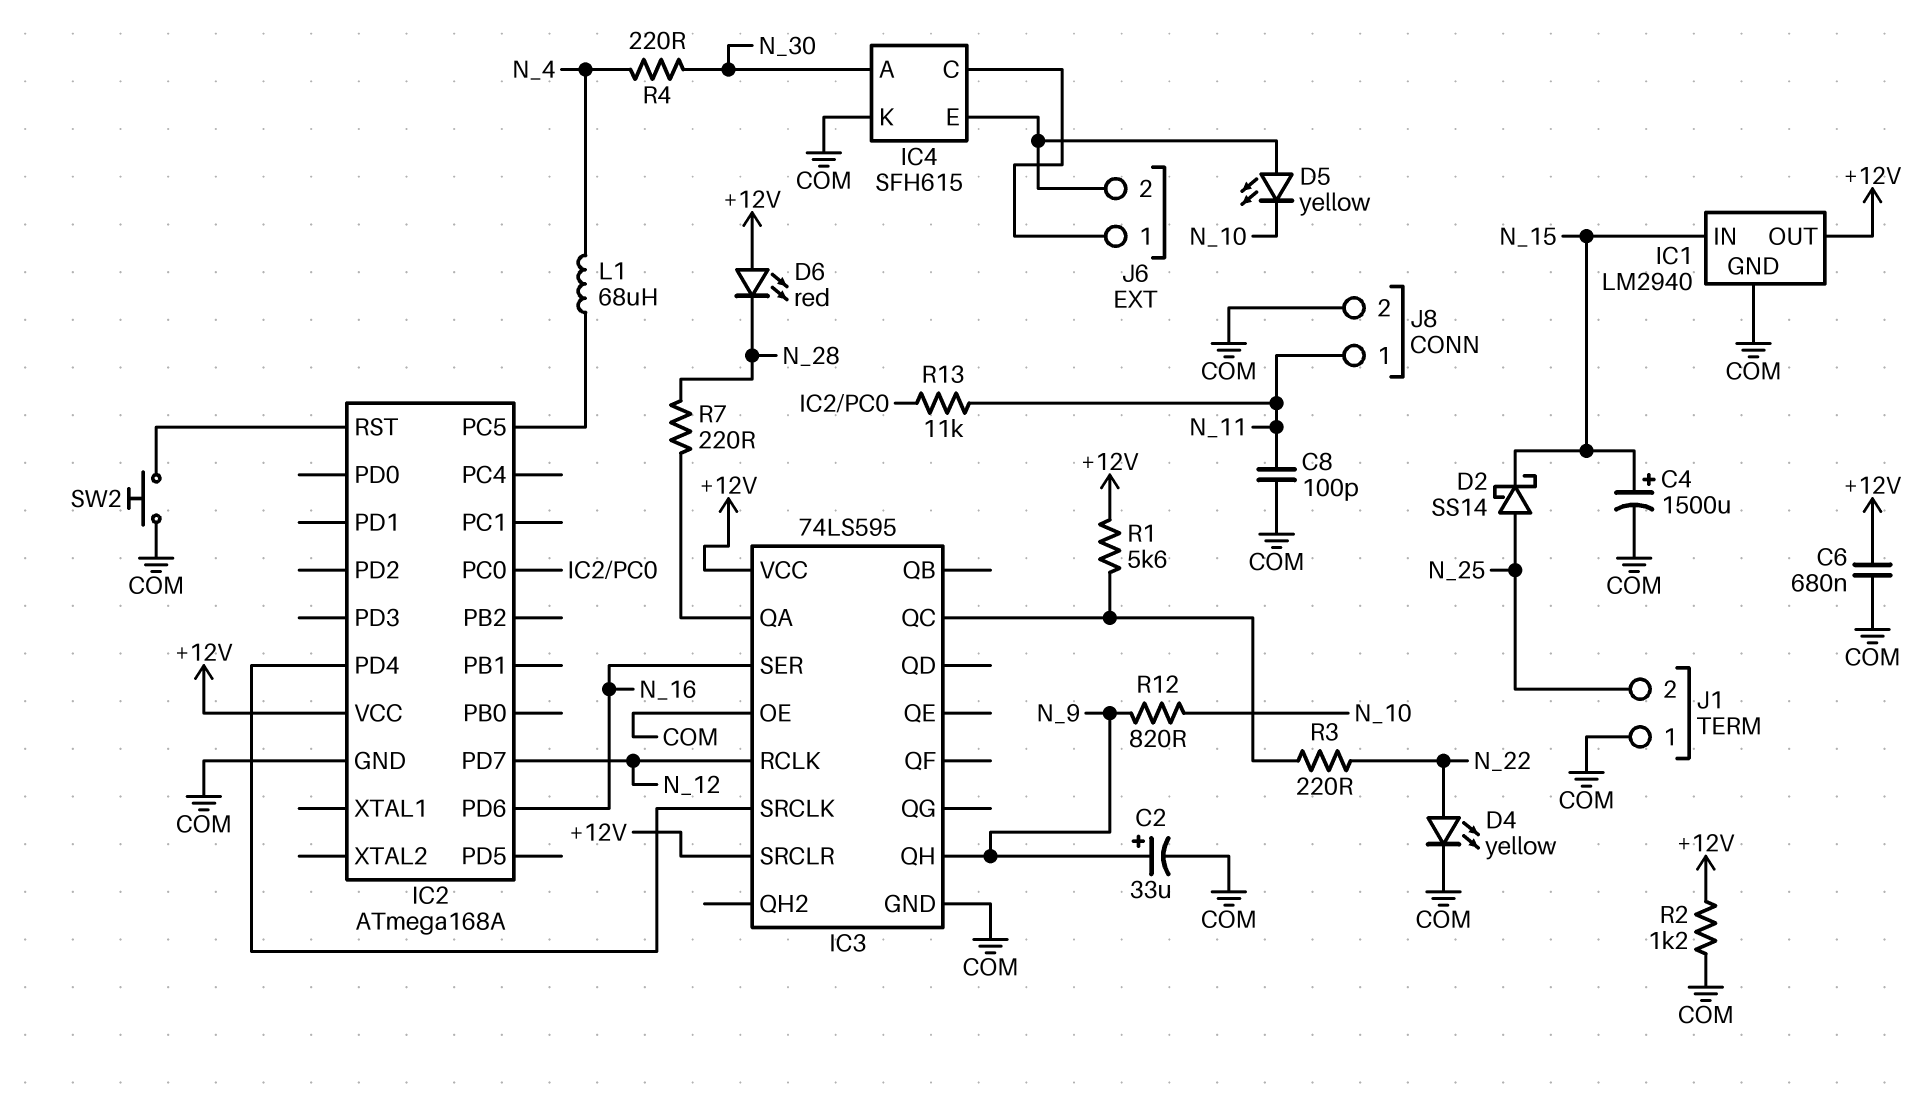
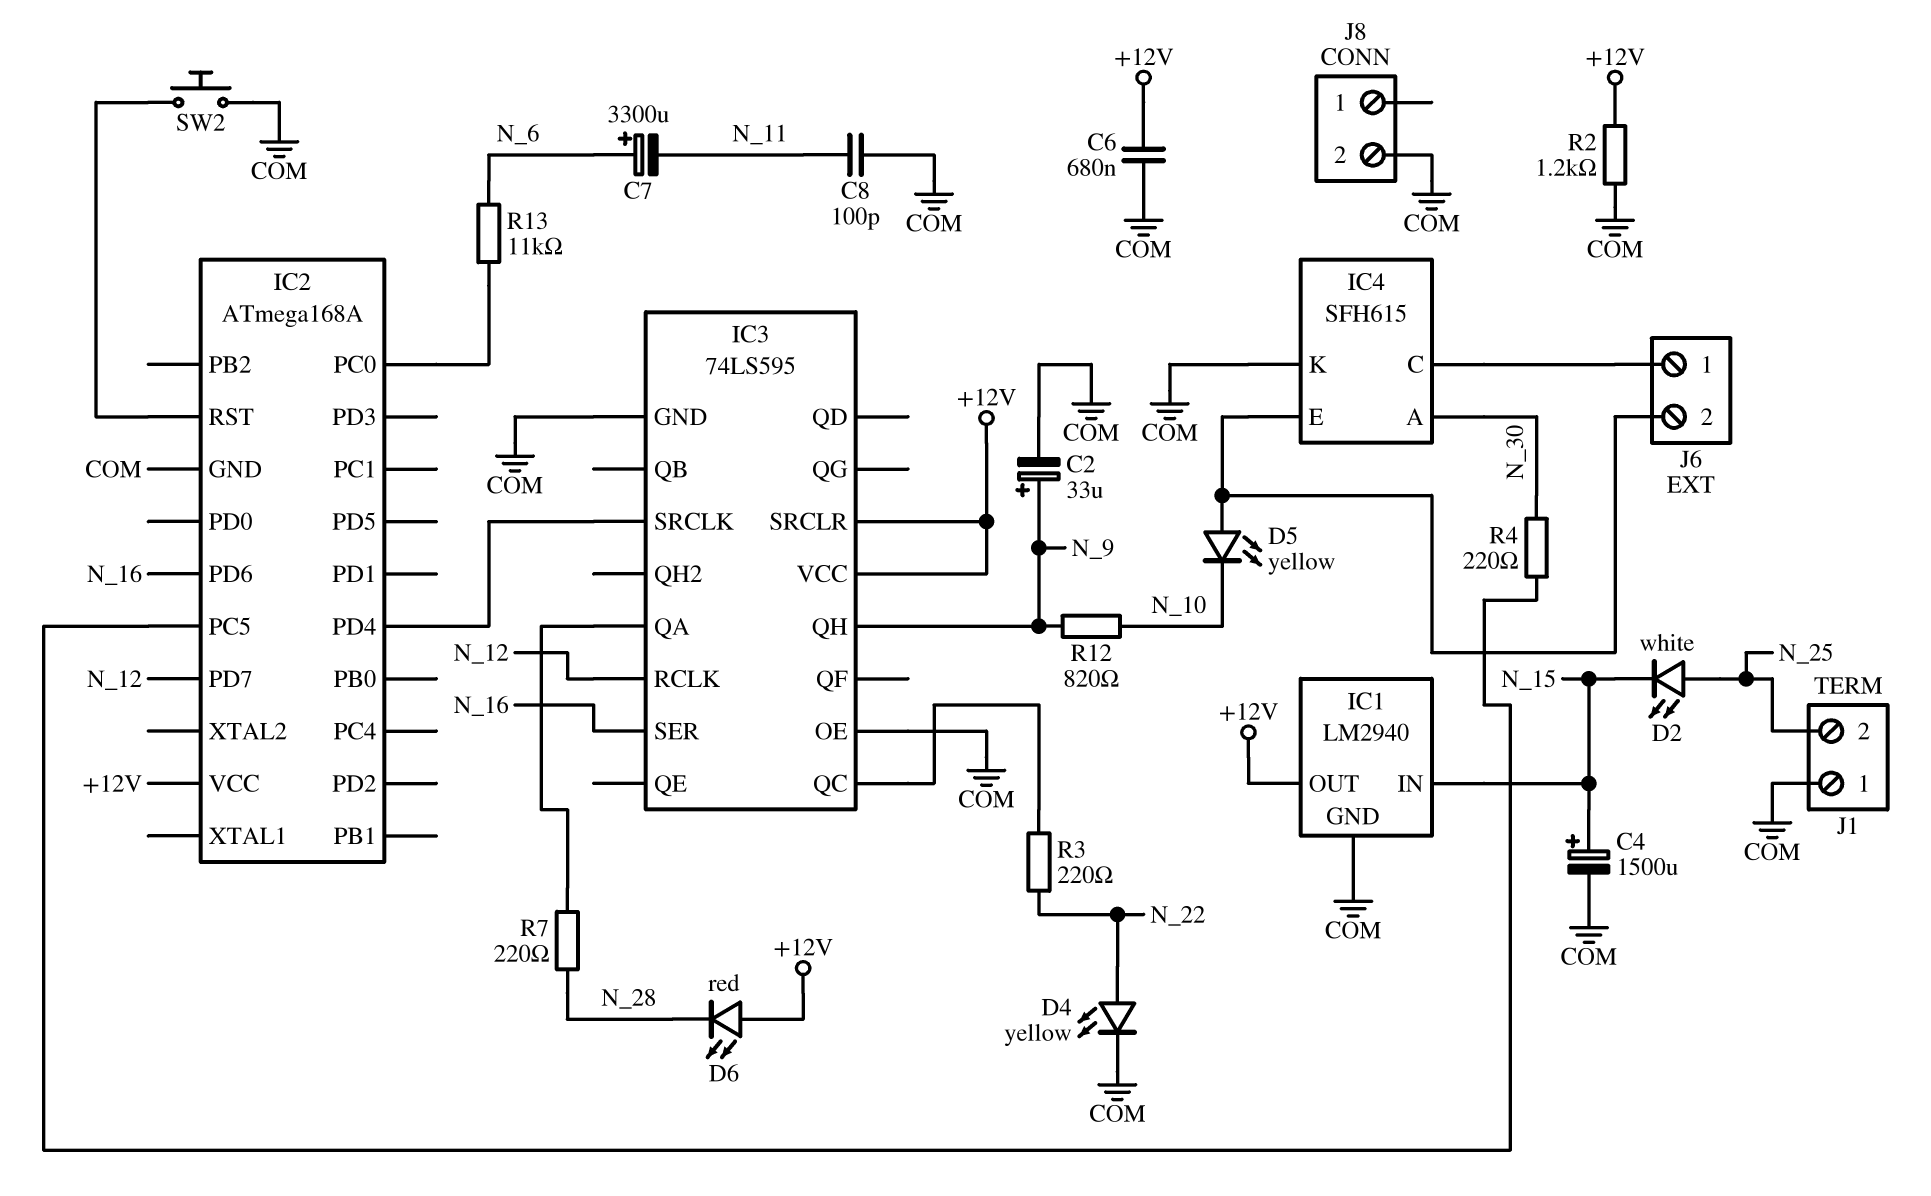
C7: none -> 3300uF (plus N_6, minus N_11)
D2: schottky SS14 (A N_25, K N_15) -> LED white (A N_25, K N_15)
J8 pin 1: N_11 -> none
L1: 68uH (IC2/PC5, N_4) -> none
R1: 5.6k (+12V, IC3/QC) -> none
R4: 220 (N_4, N_30) -> 220 (IC2/PC5, N_30)
R13: 11k (IC2/PC0, N_11) -> 11k (IC2/PC0, N_6)

